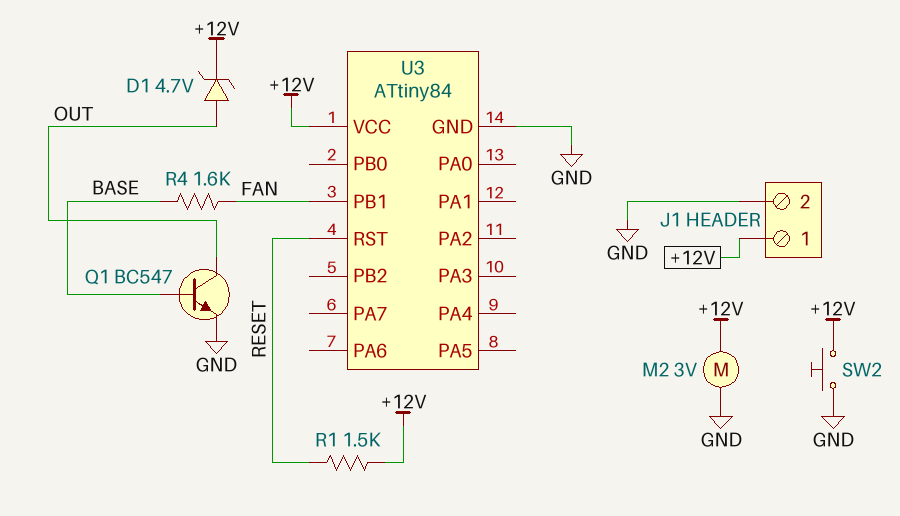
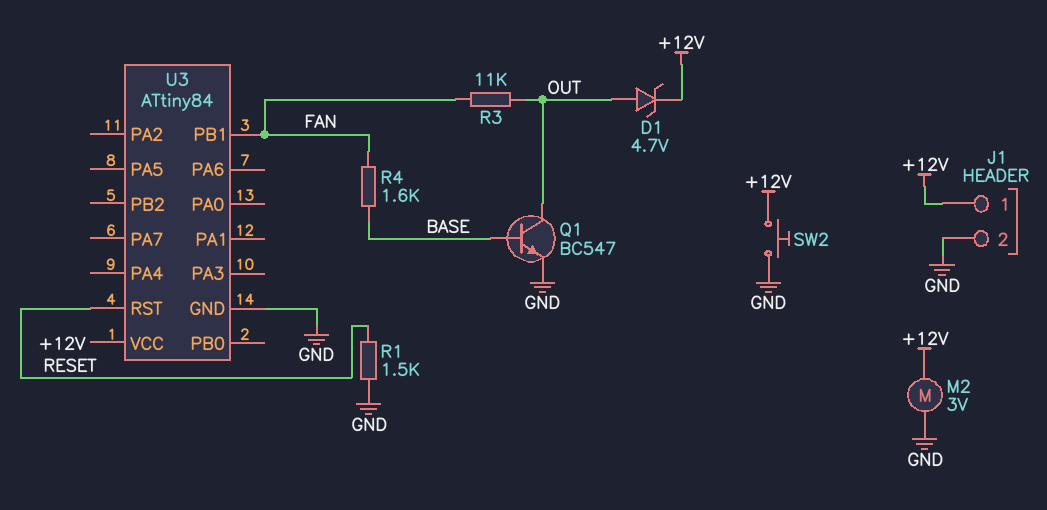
R1: 1.5k (+12V, RESET) -> 1.5k (GND, RESET)
R3: none -> 11k (FAN, OUT)

